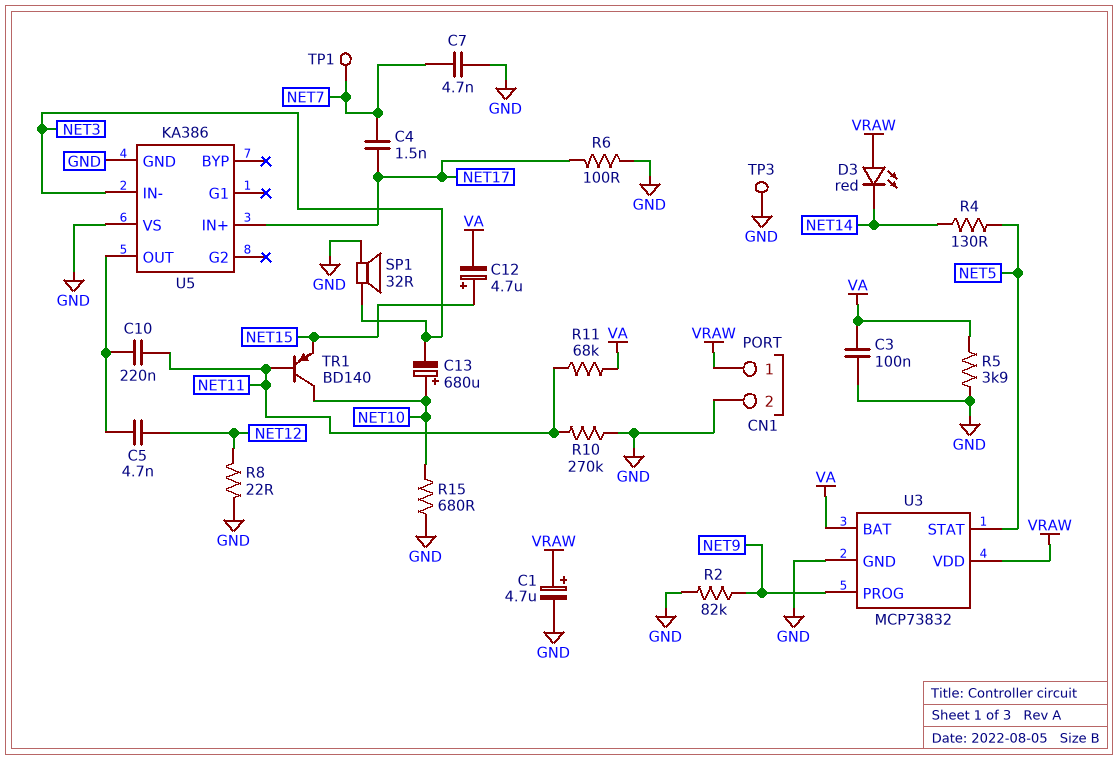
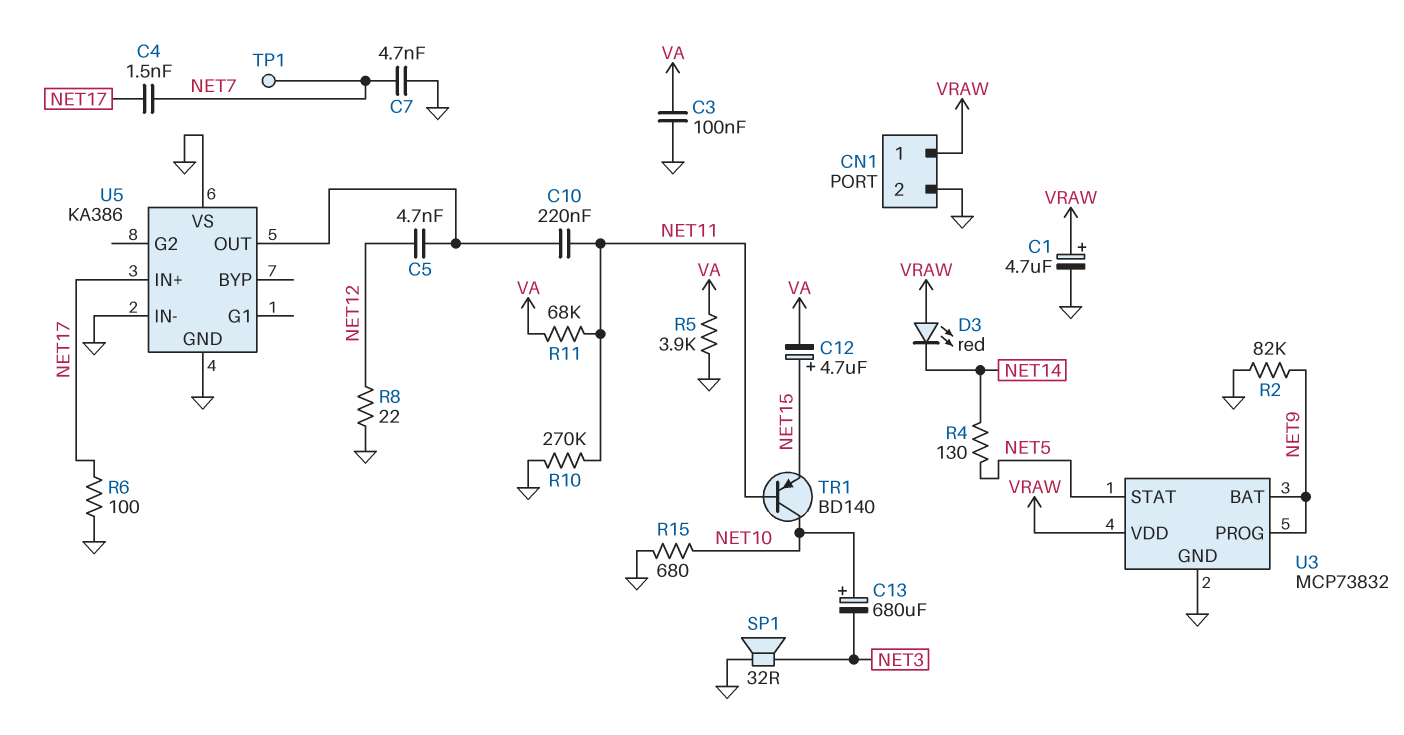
TP3: test point (GND) -> none
U3 pin BAT: VA -> NET9
U5 pin IN-: NET3 -> GND

